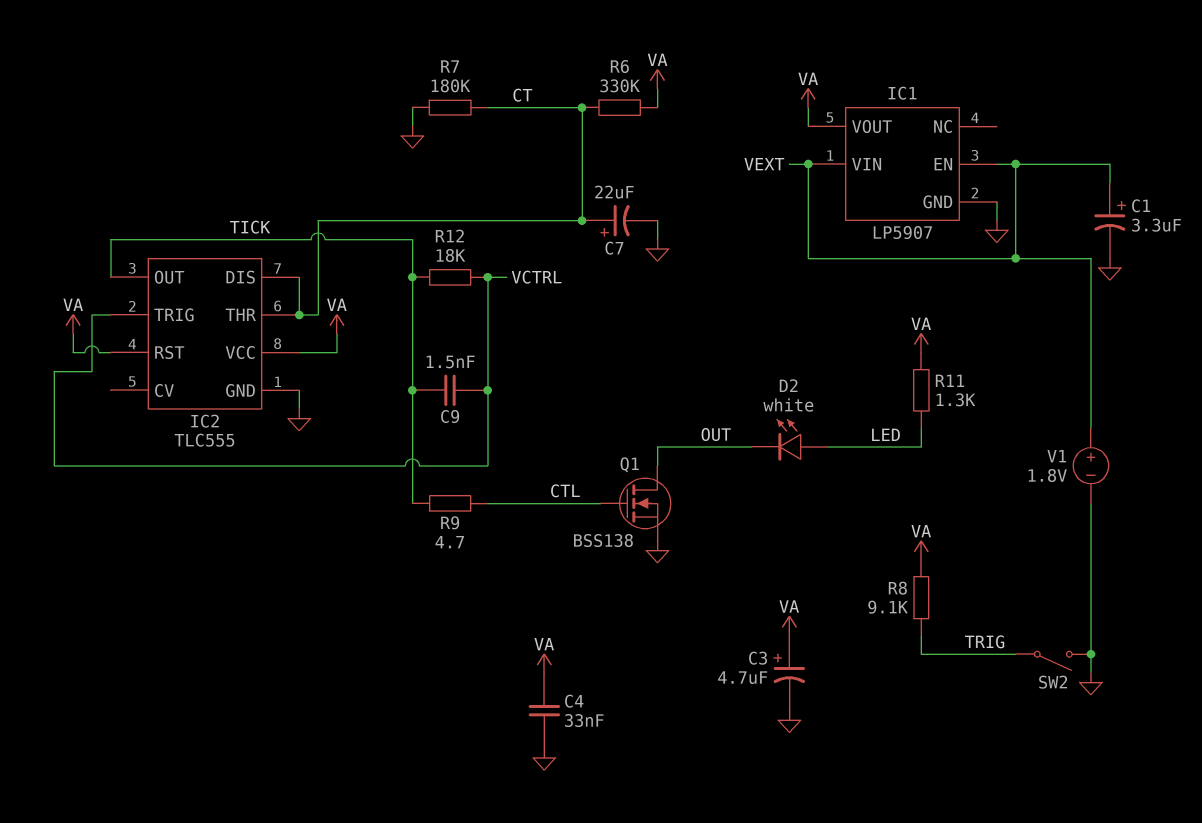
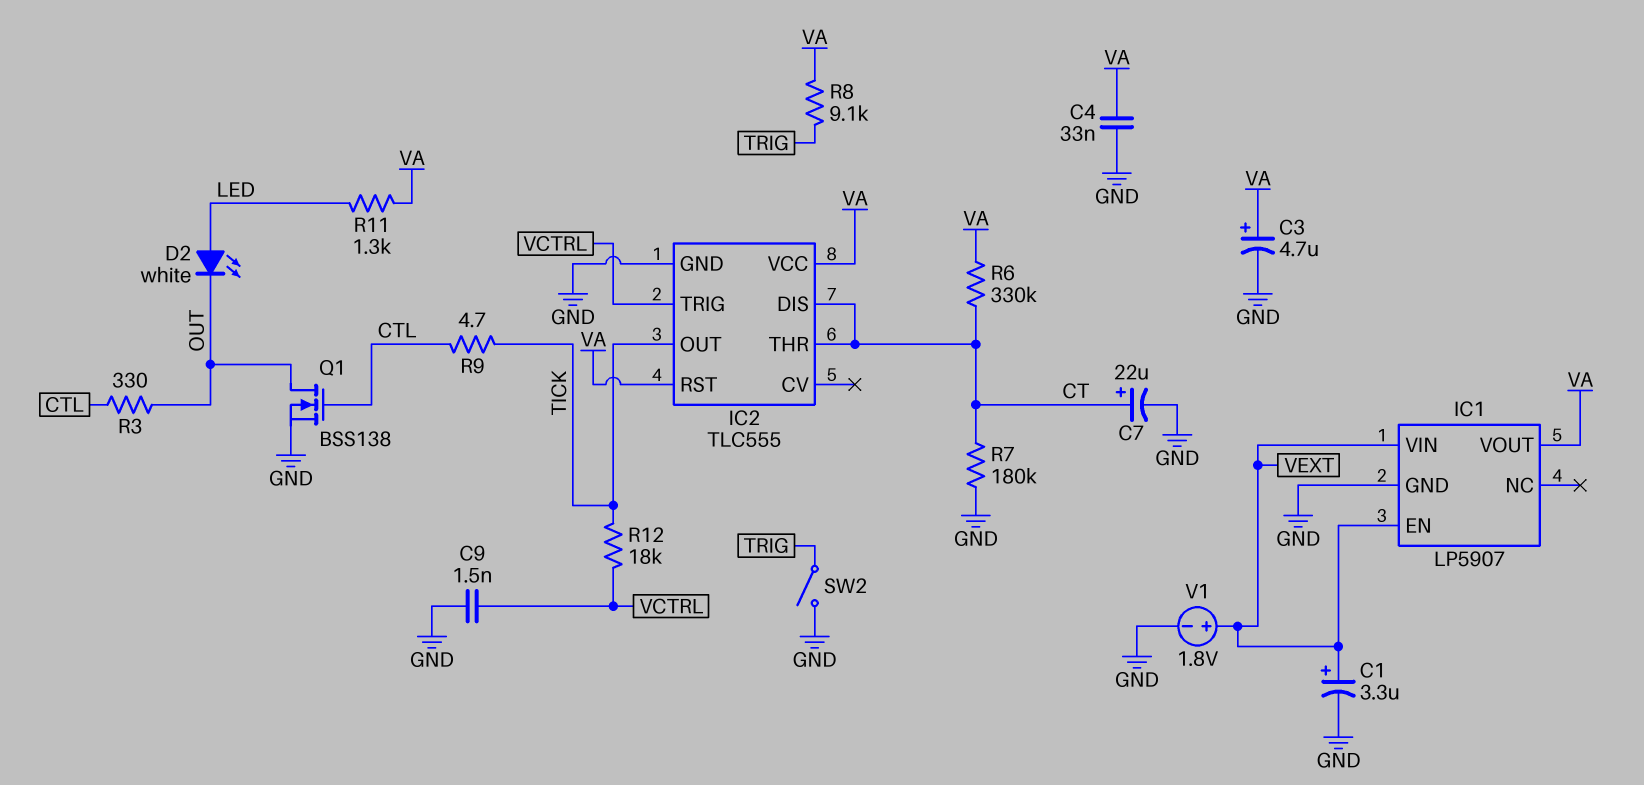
C9: 1.5nF (TICK, VCTRL) -> 1.5nF (GND, VCTRL)
R3: none -> 330 (CTL, OUT)

